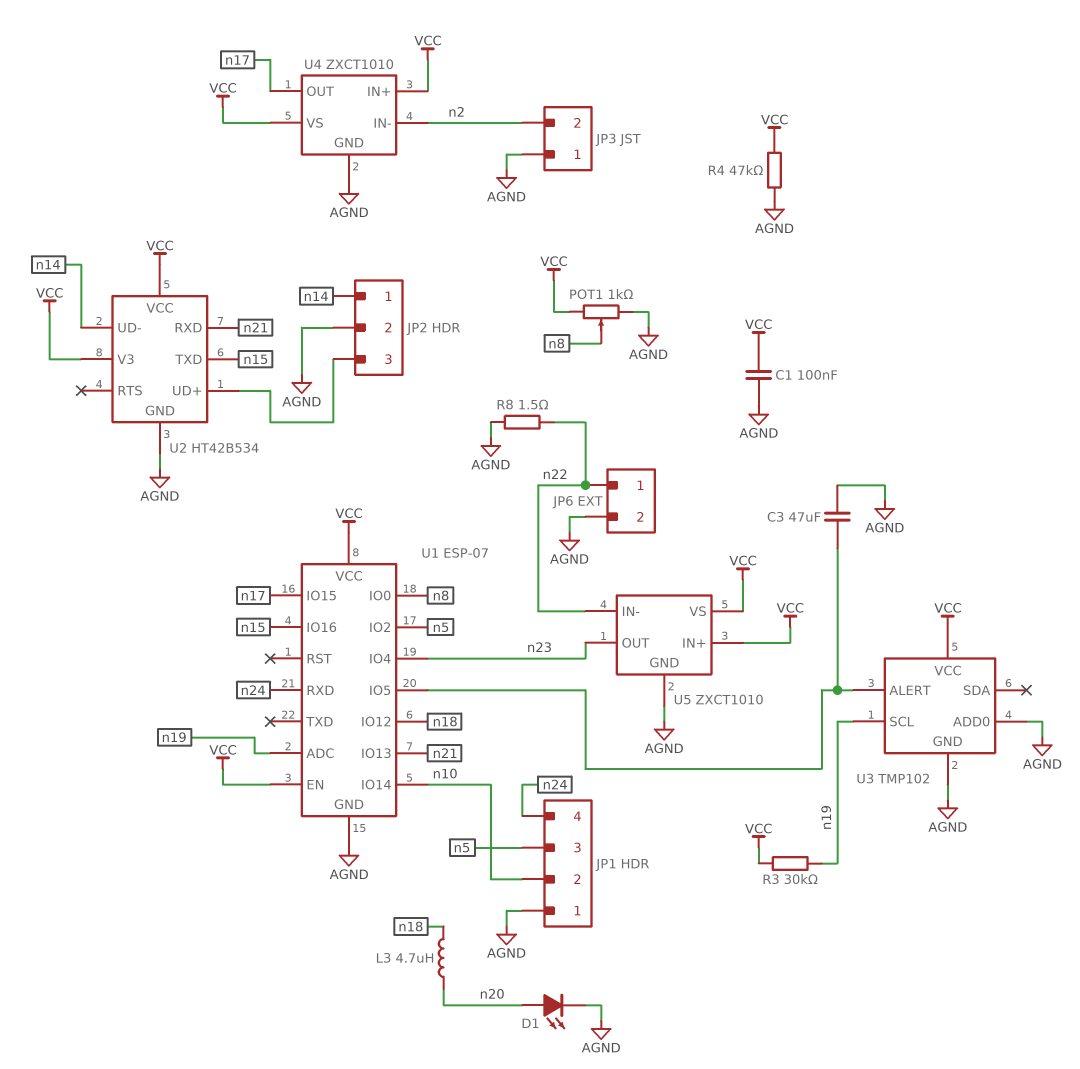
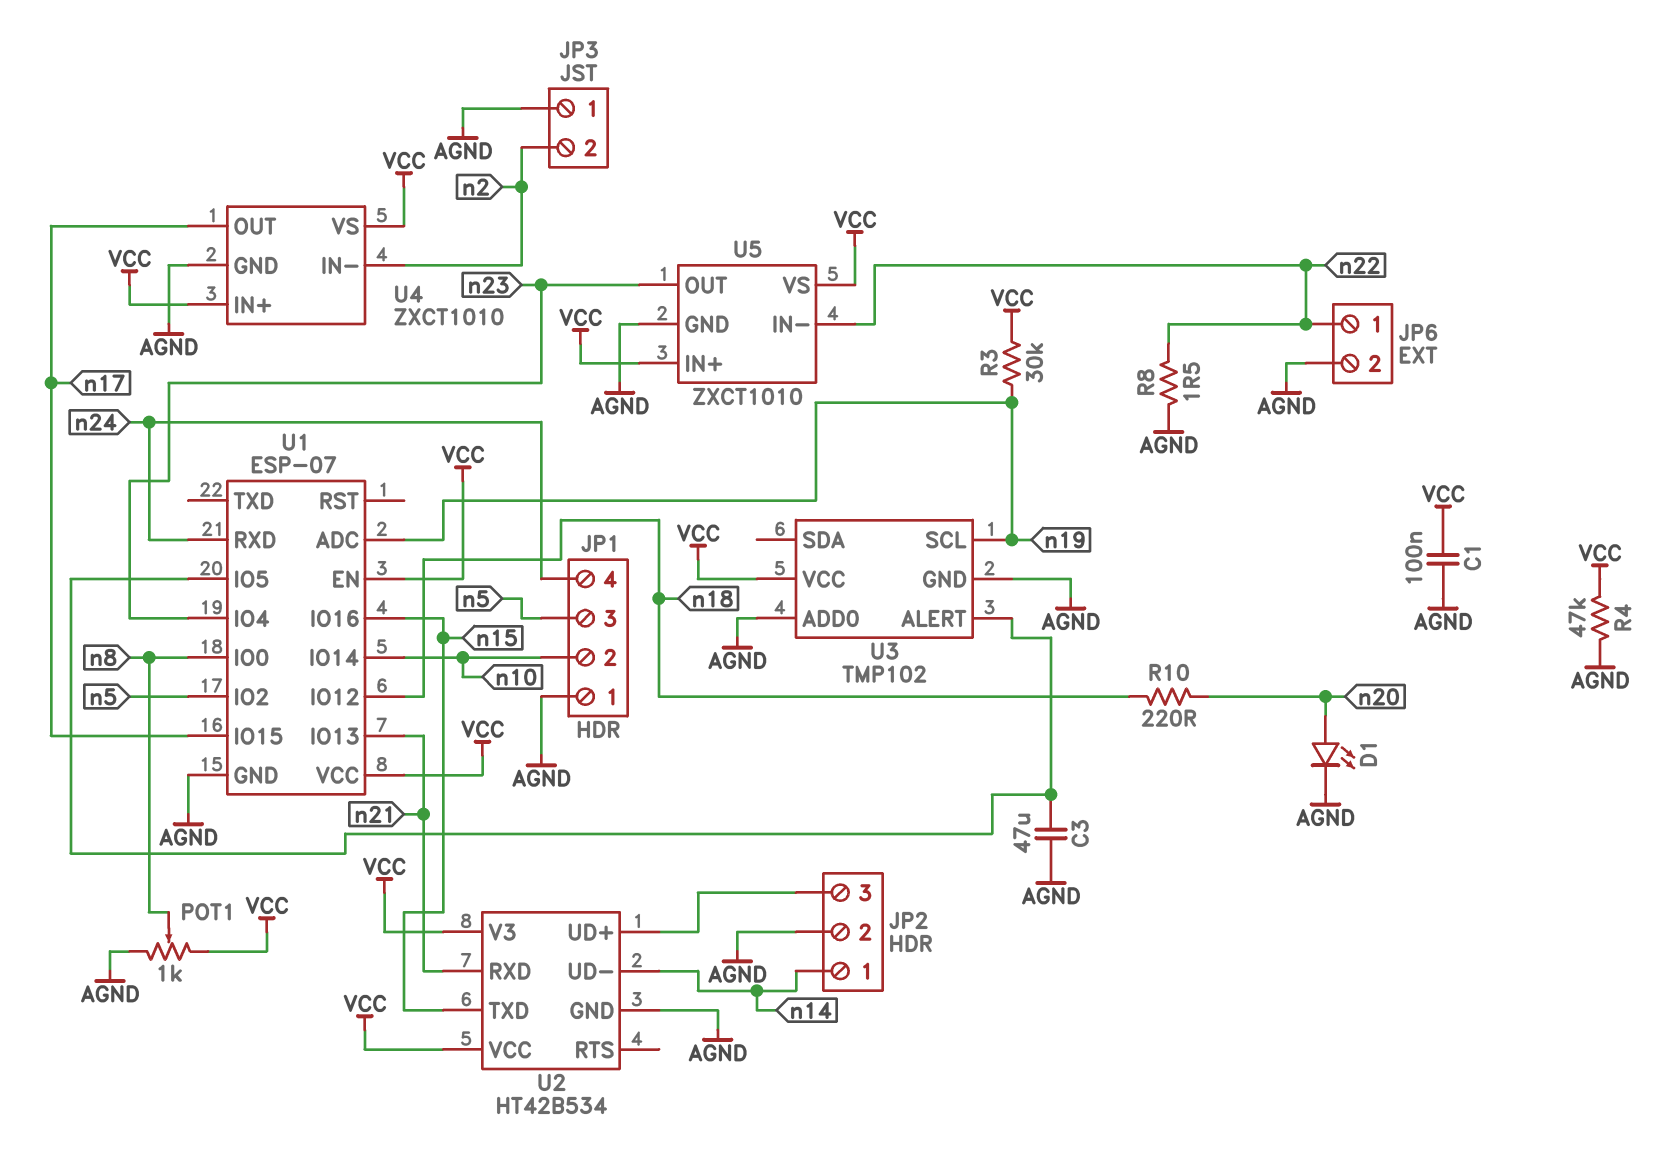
L3: 4.7uH (n18, n20) -> none
R10: none -> 220 (n18, n20)

